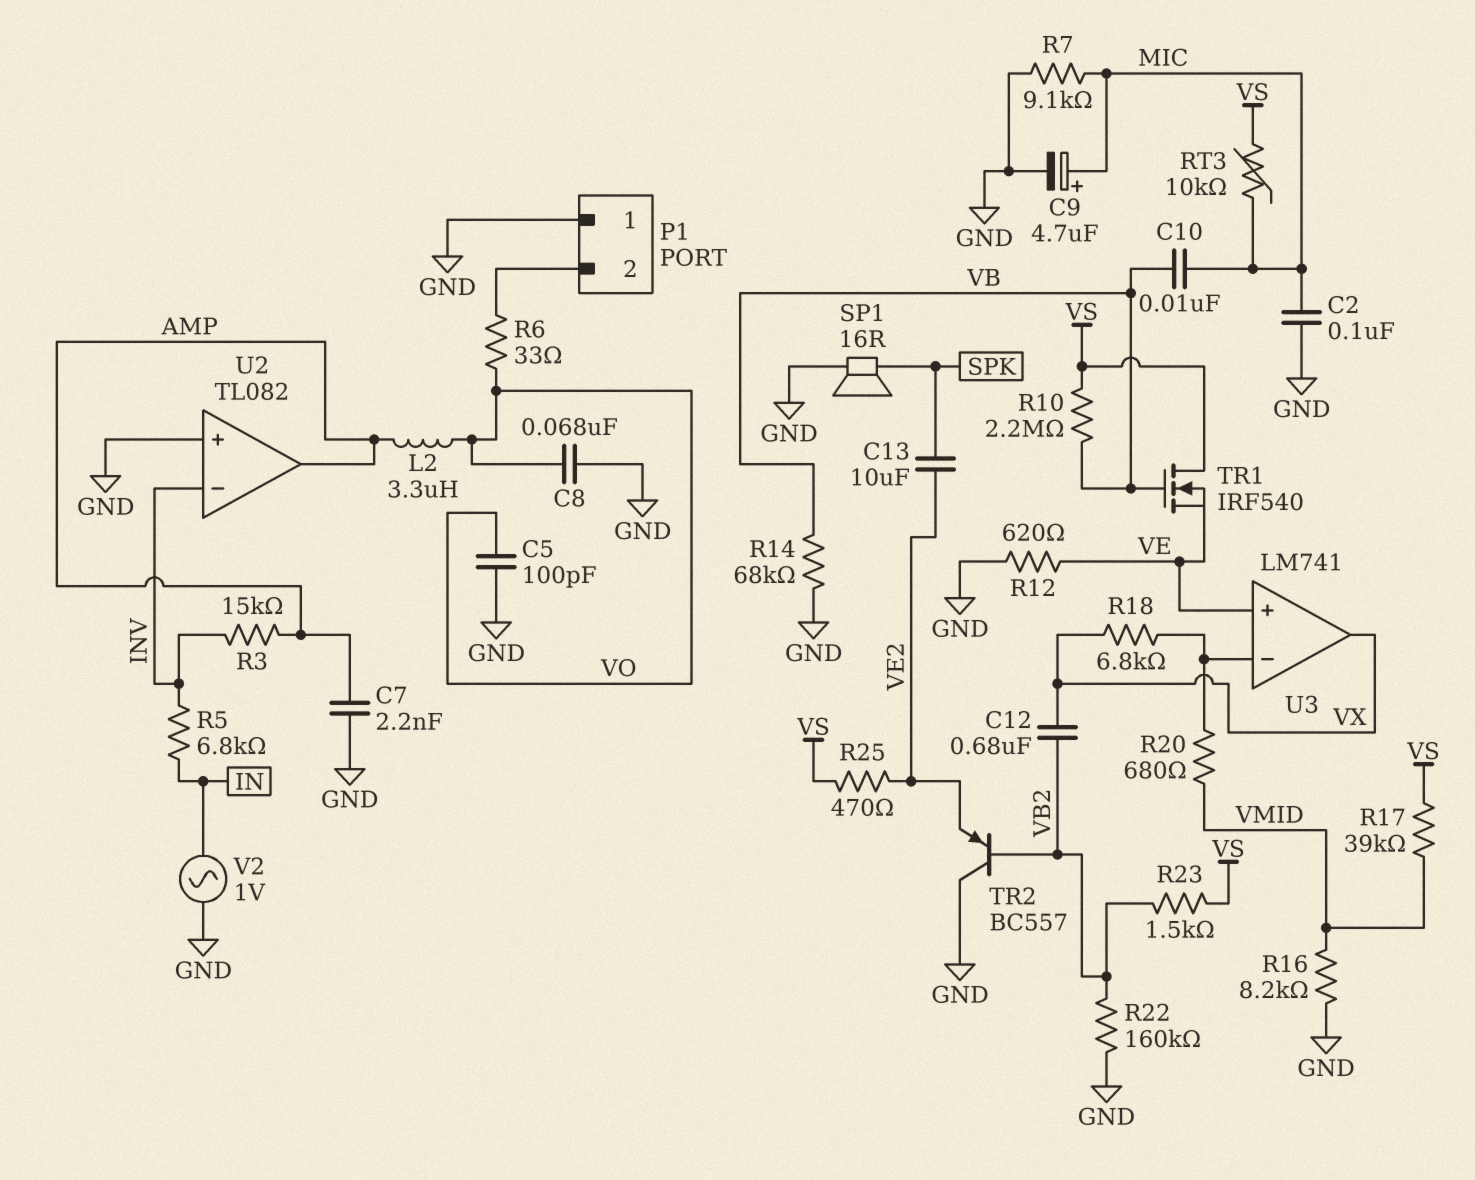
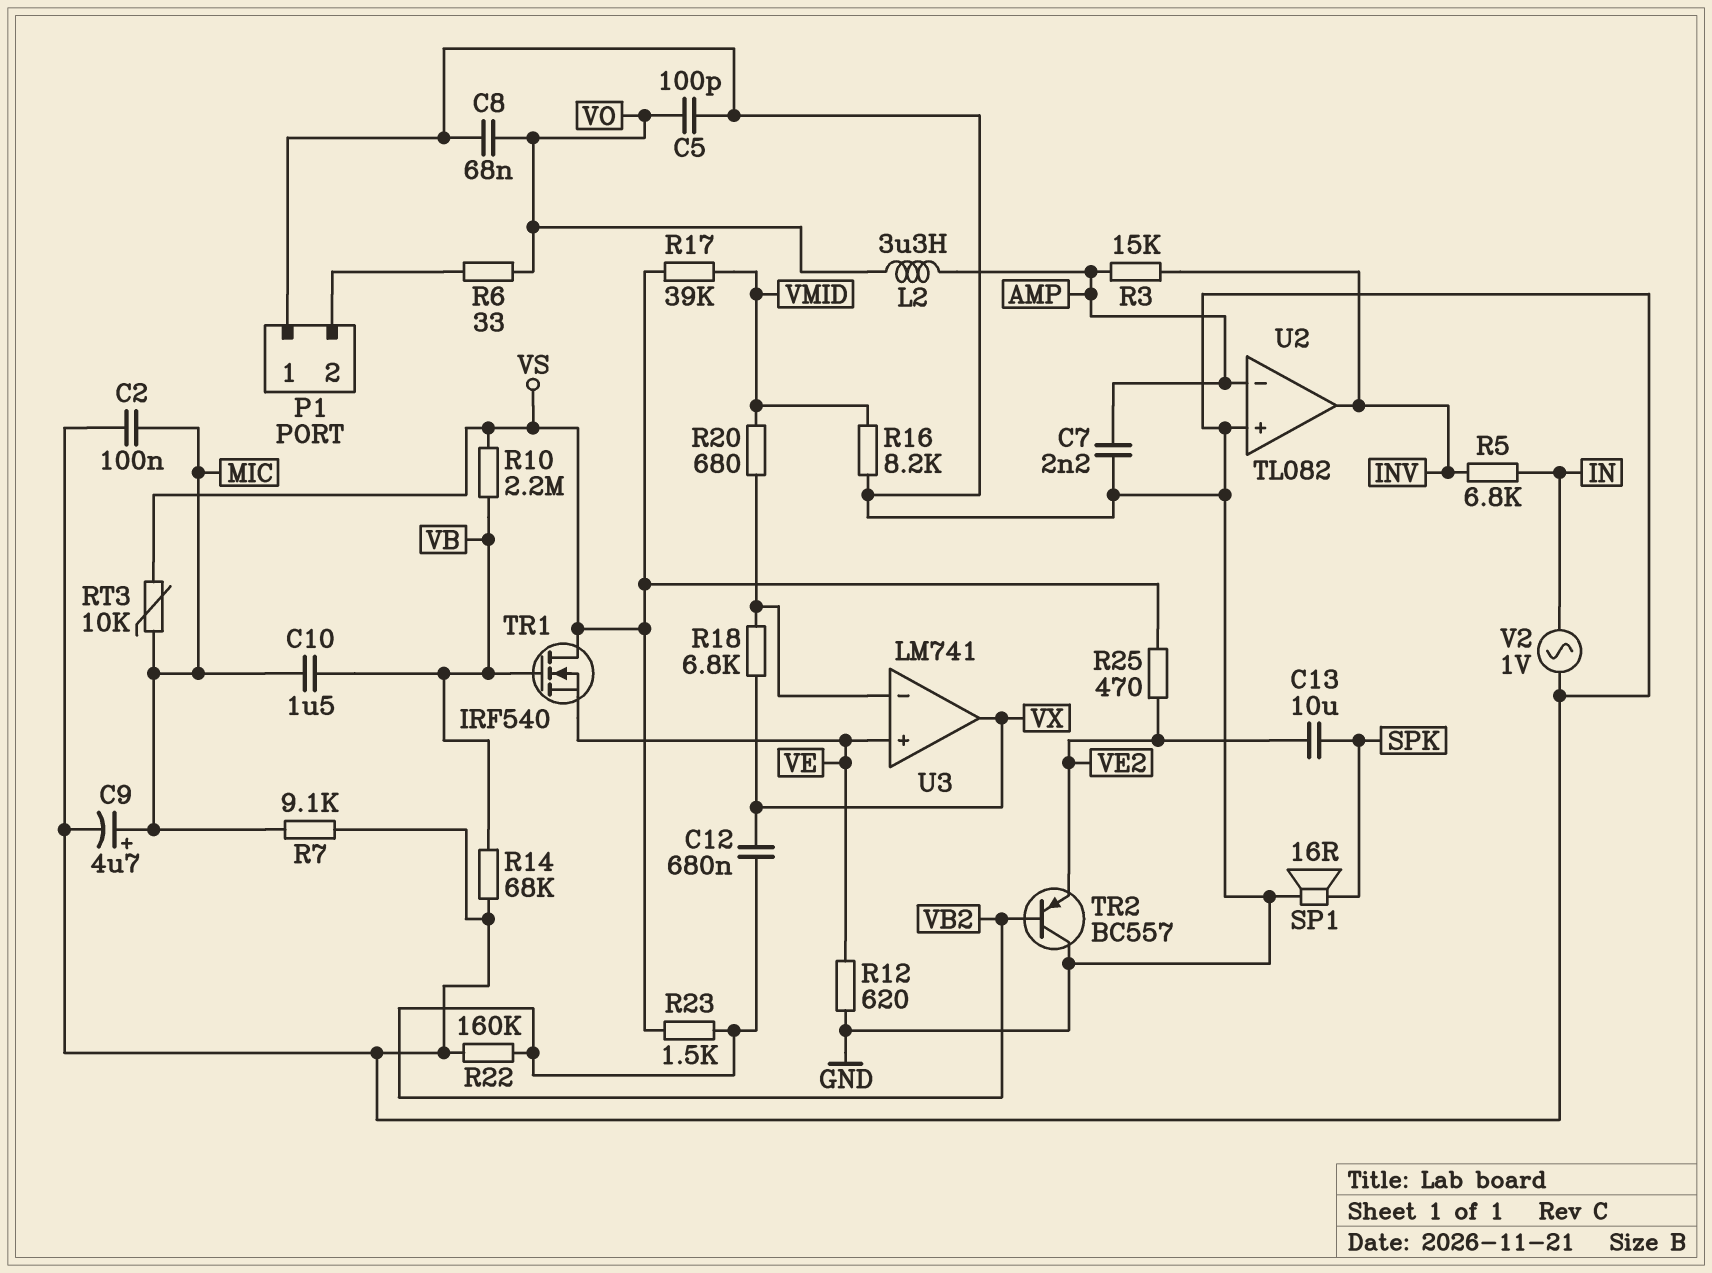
C10: 10nF (MIC, VB) -> 1.5uF (MIC, VB)
U2 pin in-: INV -> AMP
U2 pin out: AMP -> INV

